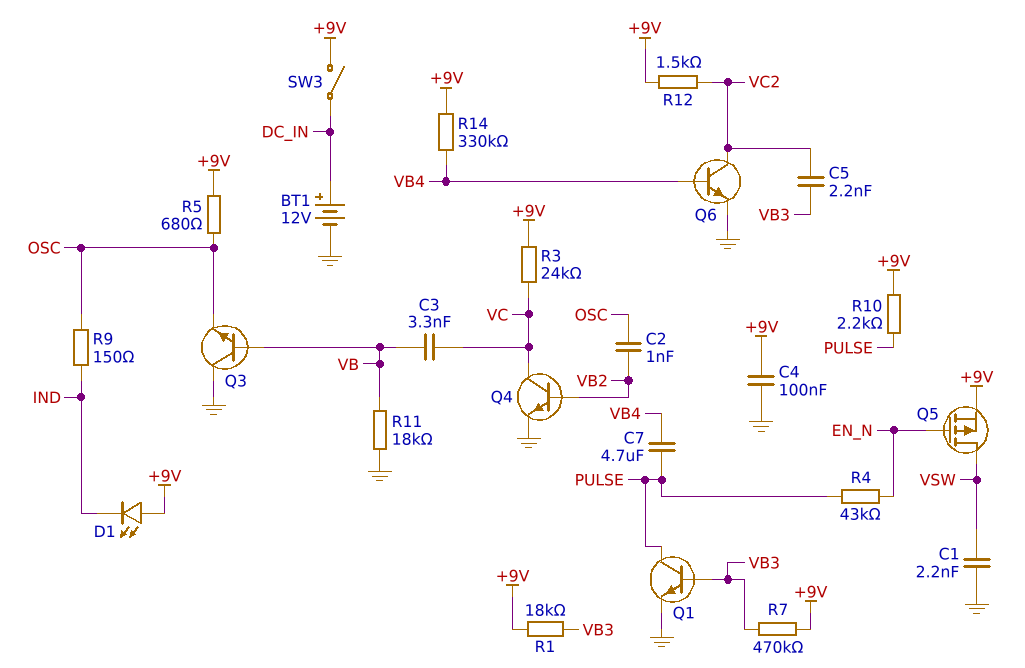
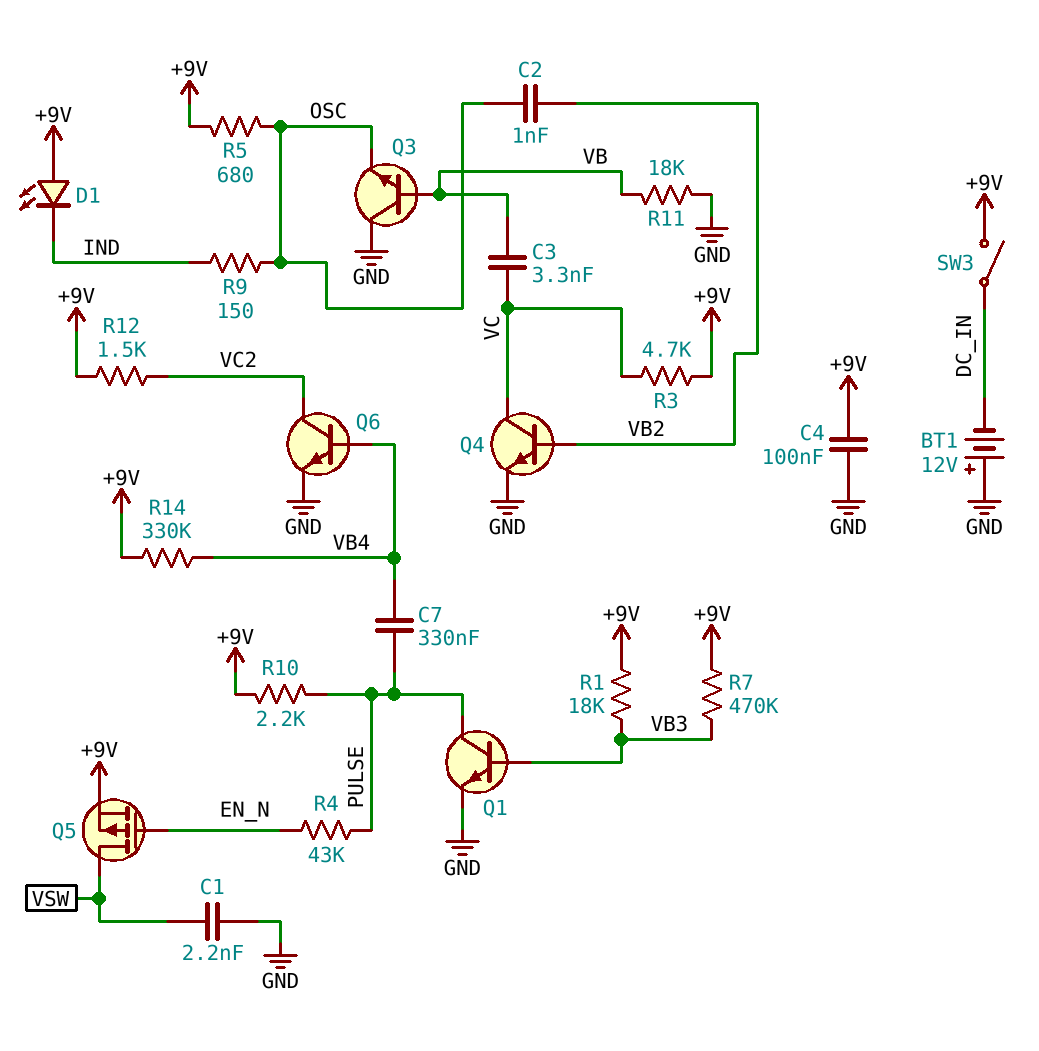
BT1: 12V (plus DC_IN, minus GND) -> 12V (plus GND, minus DC_IN)
C5: 2.2nF (VB3, VC2) -> none
C7: 4.7uF (PULSE, VB4) -> 330nF (PULSE, VB4)
R3: 24k (+9V, VC) -> 4.7k (+9V, VC)

